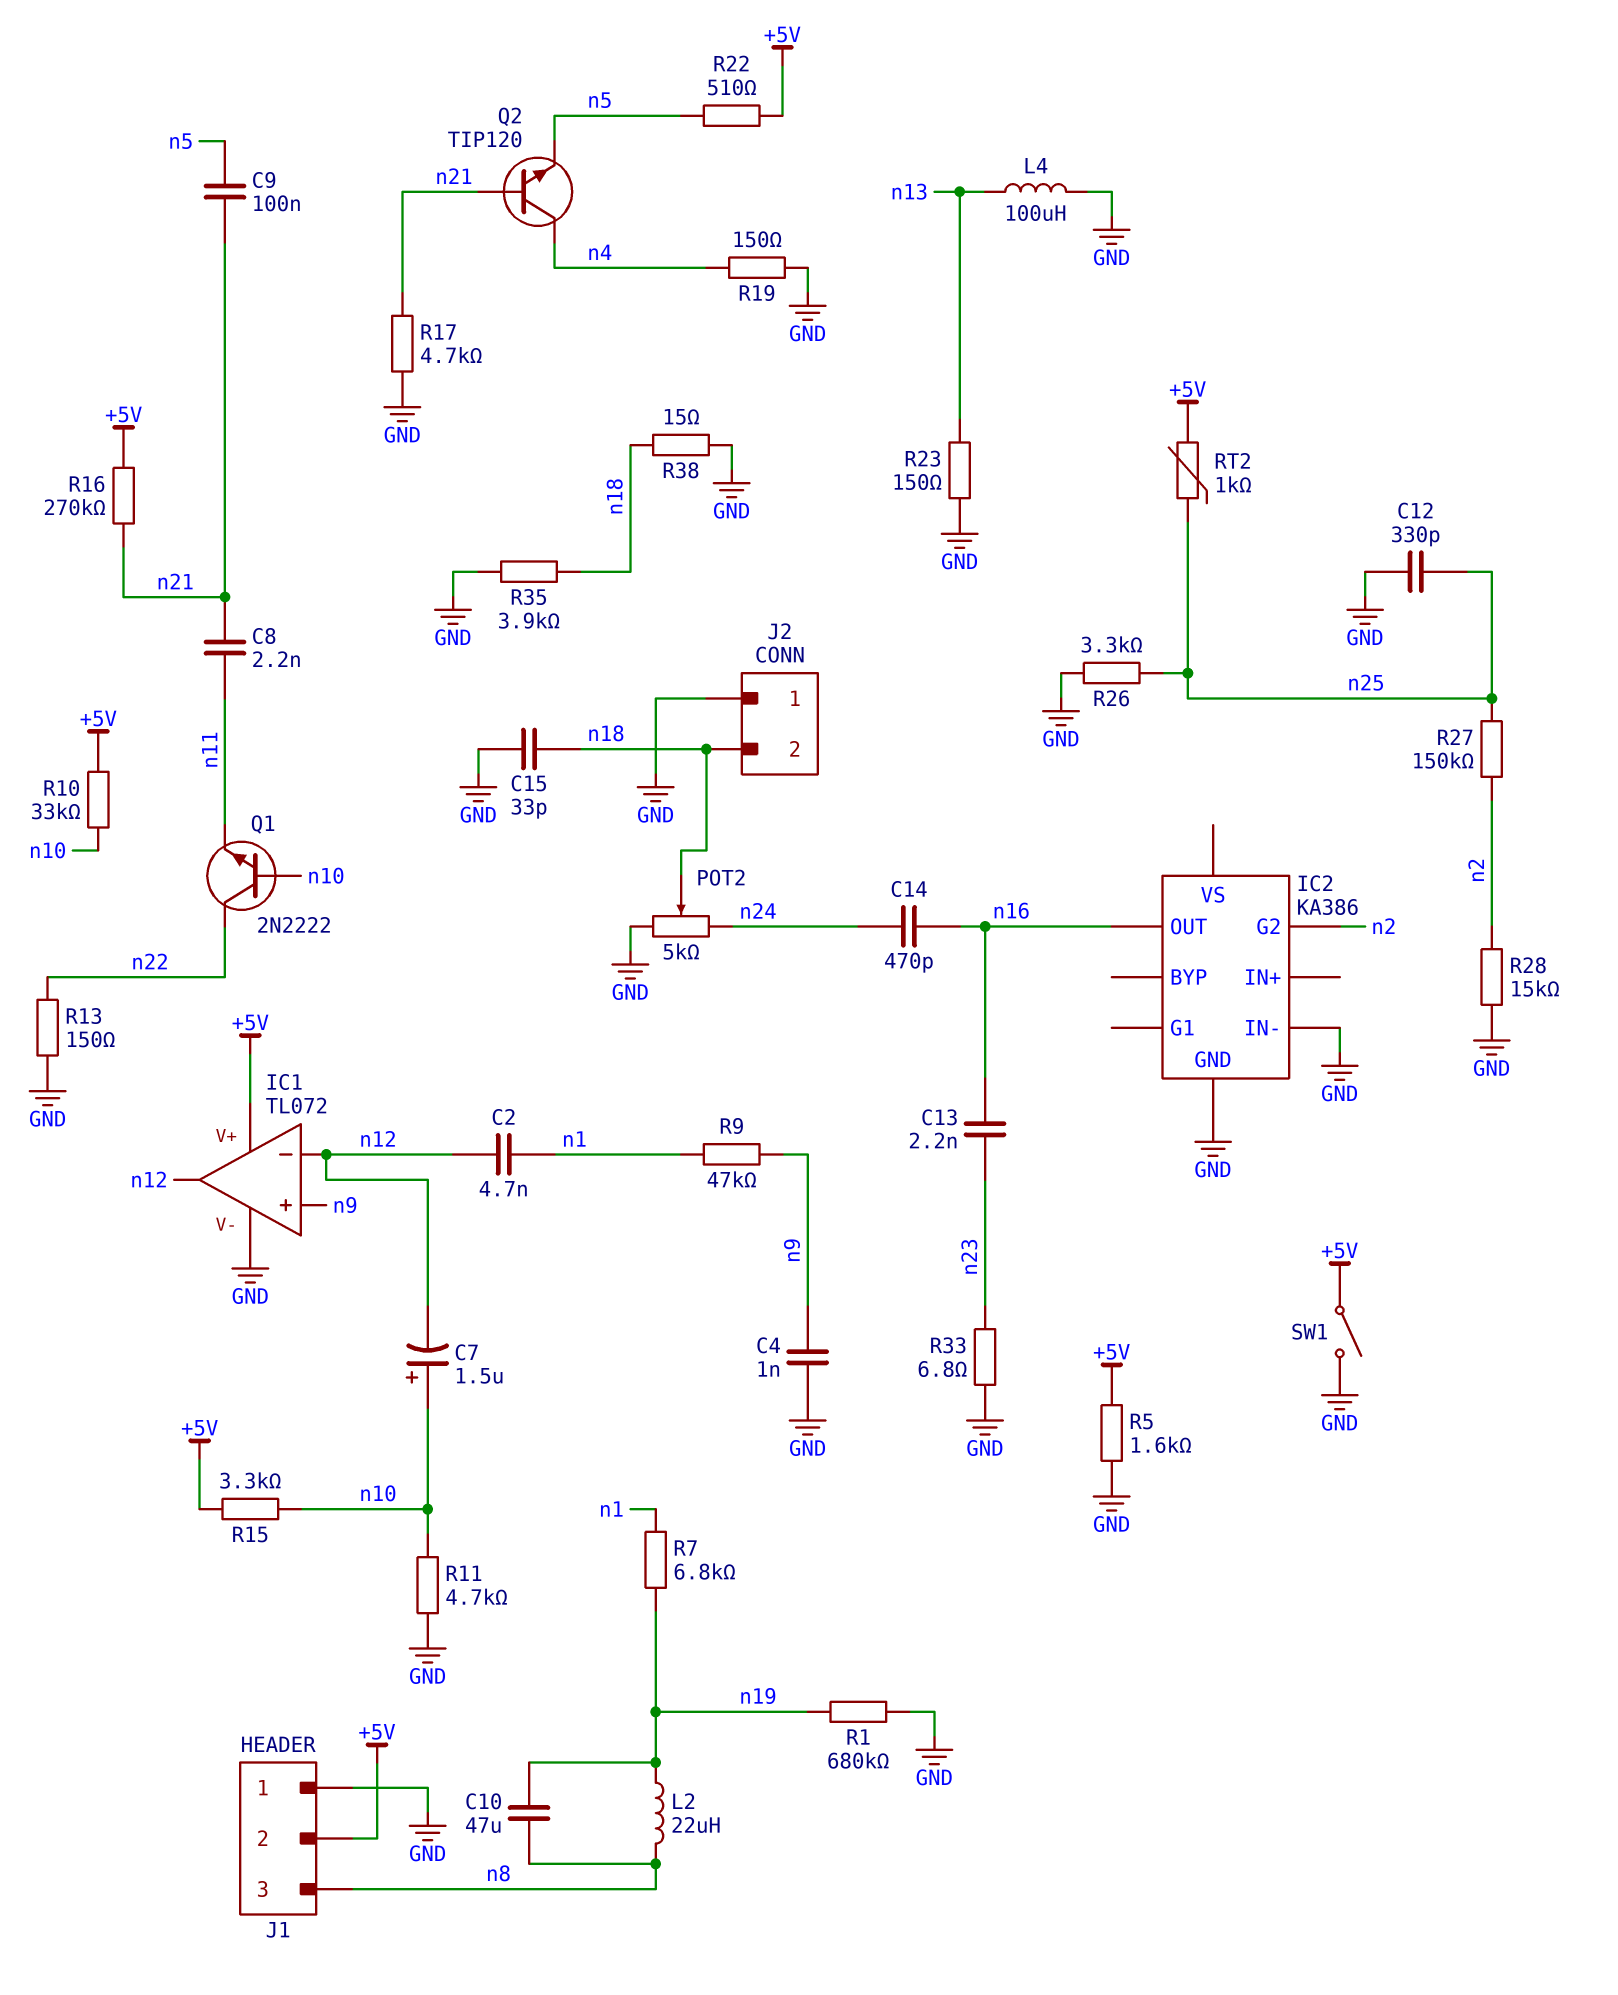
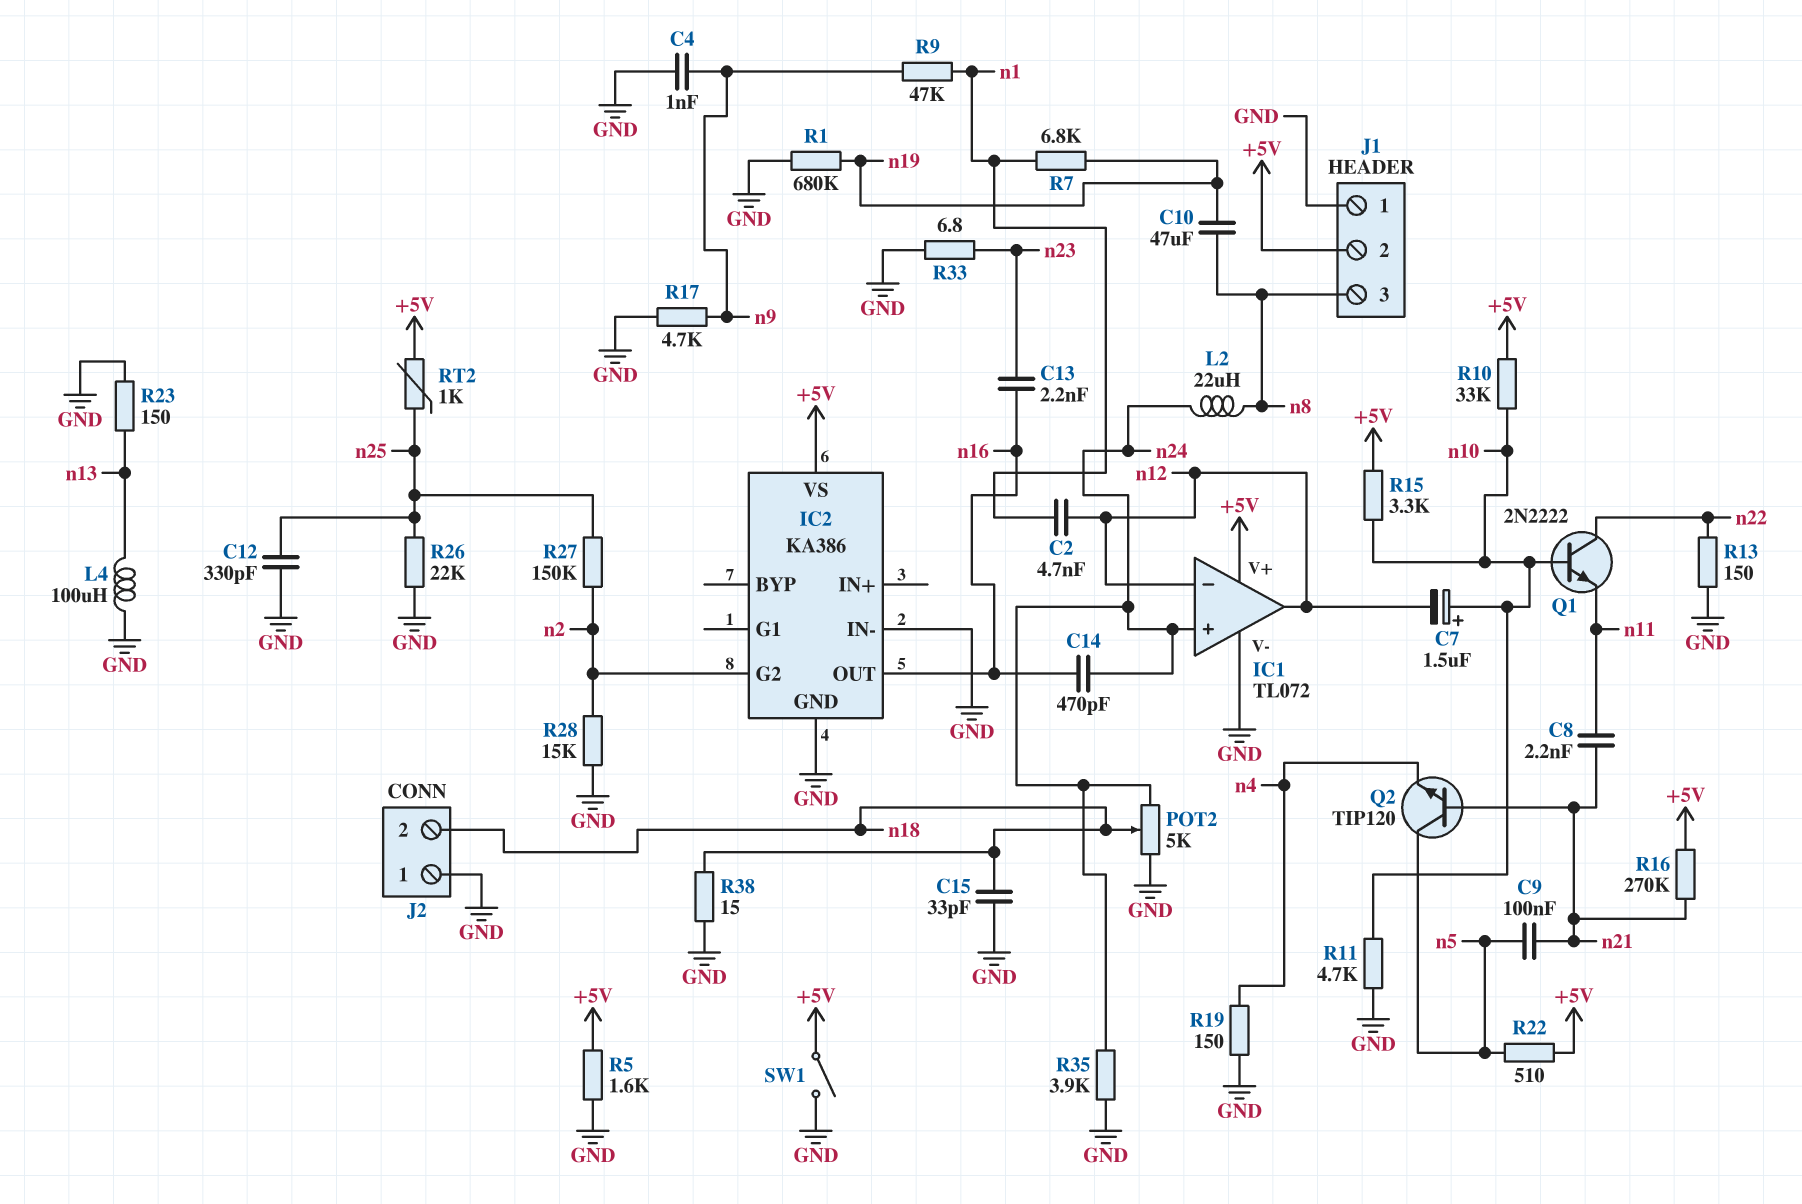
IC1 pin in+: n9 -> n24
IC2 pin VS: none -> +5V
L2: 22uH (n8, n19) -> 22uH (n8, n24)
Q2: NPN TIP120 (B n21, C n4, E n5) -> NPN TIP120 (B n21, C n5, E n4)
R17: 4.7k (GND, n21) -> 4.7k (GND, n9)
R26: 3.3k (GND, n25) -> 22k (GND, n25)
R35: 3.9k (GND, n18) -> 3.9k (GND, n24)

